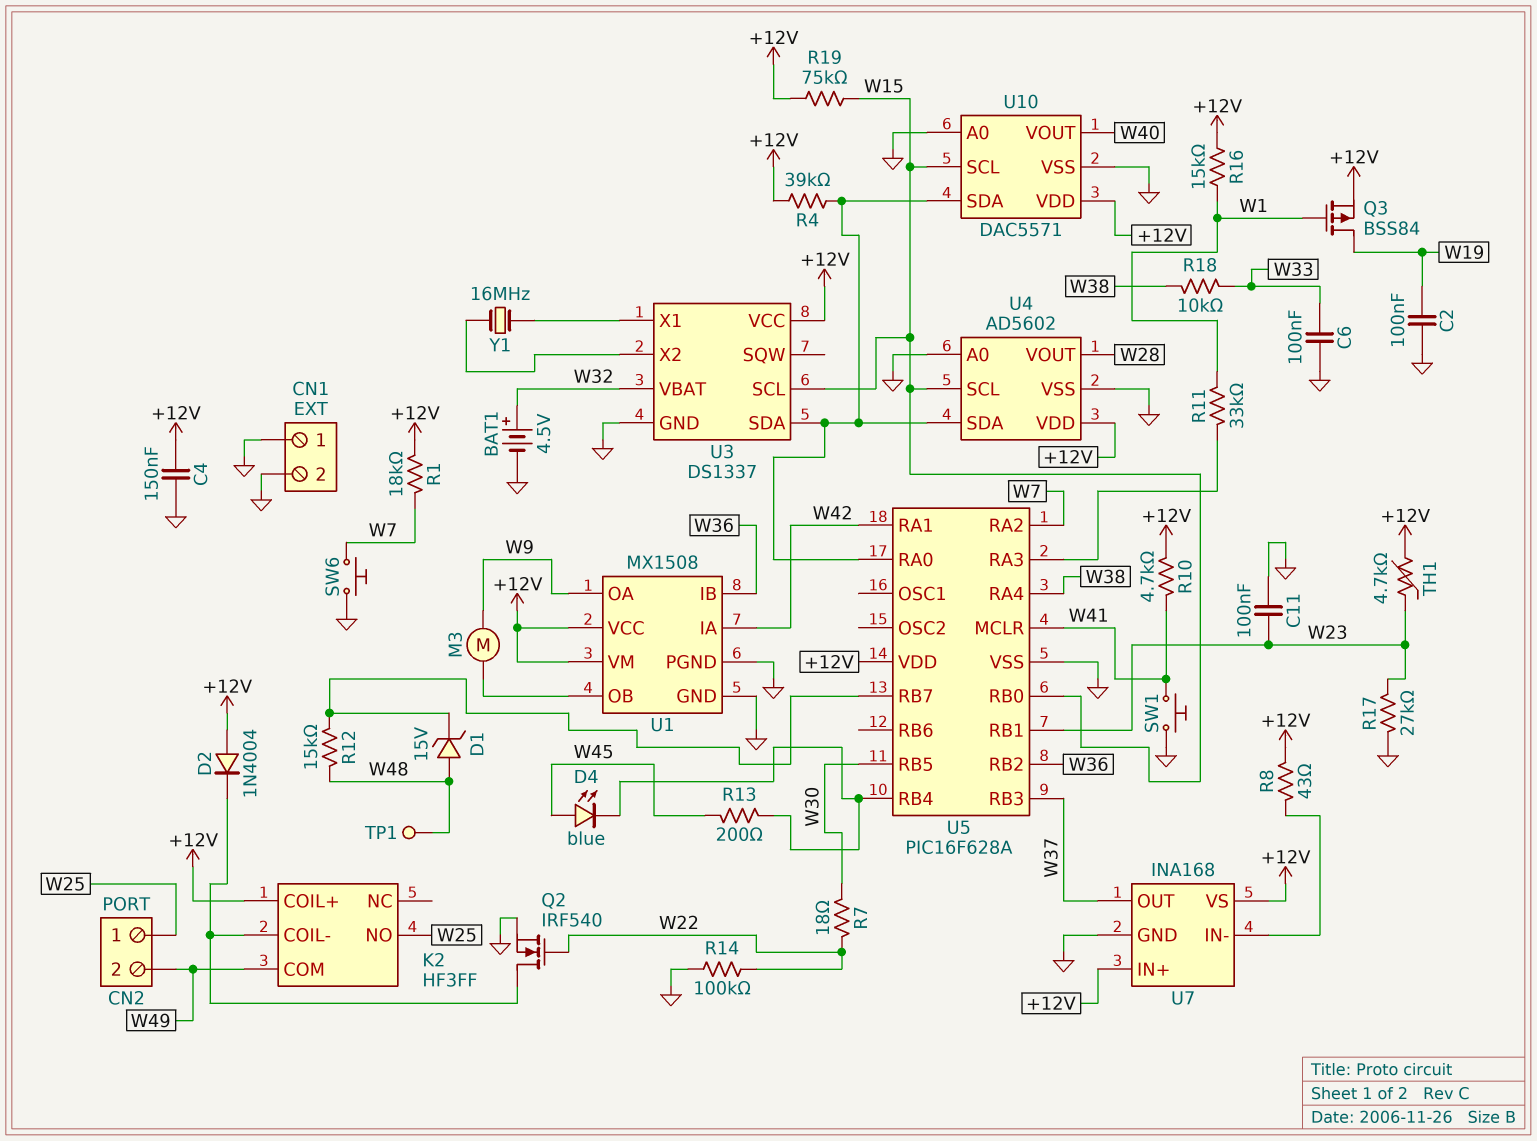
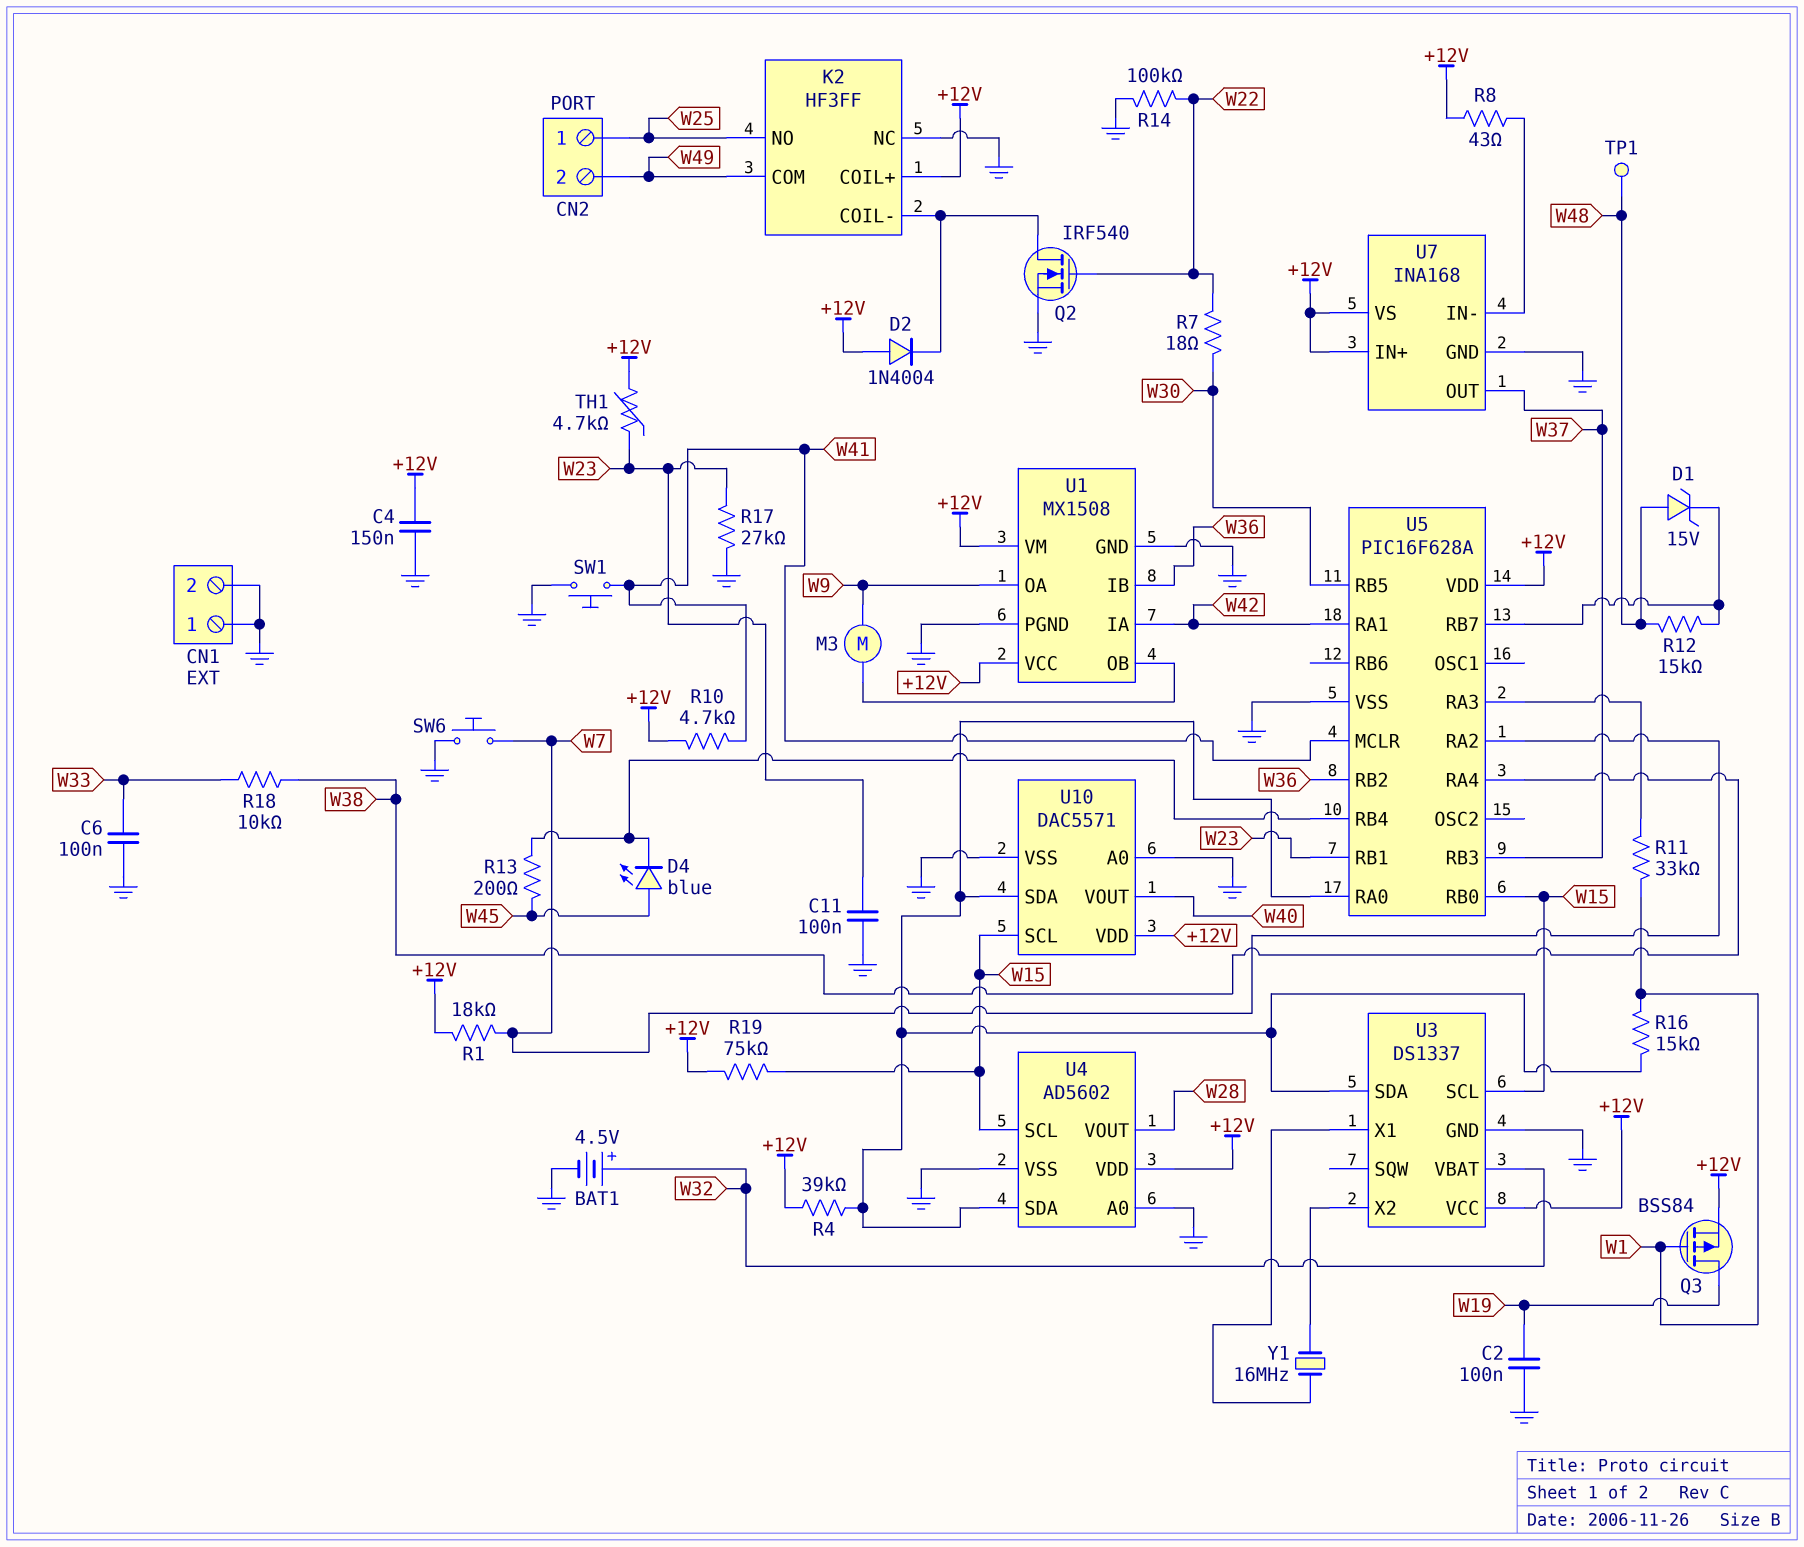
K2 pin NC: none -> GND
R16: 15k (+12V, W1) -> 15k (U3/SDA, W1)

